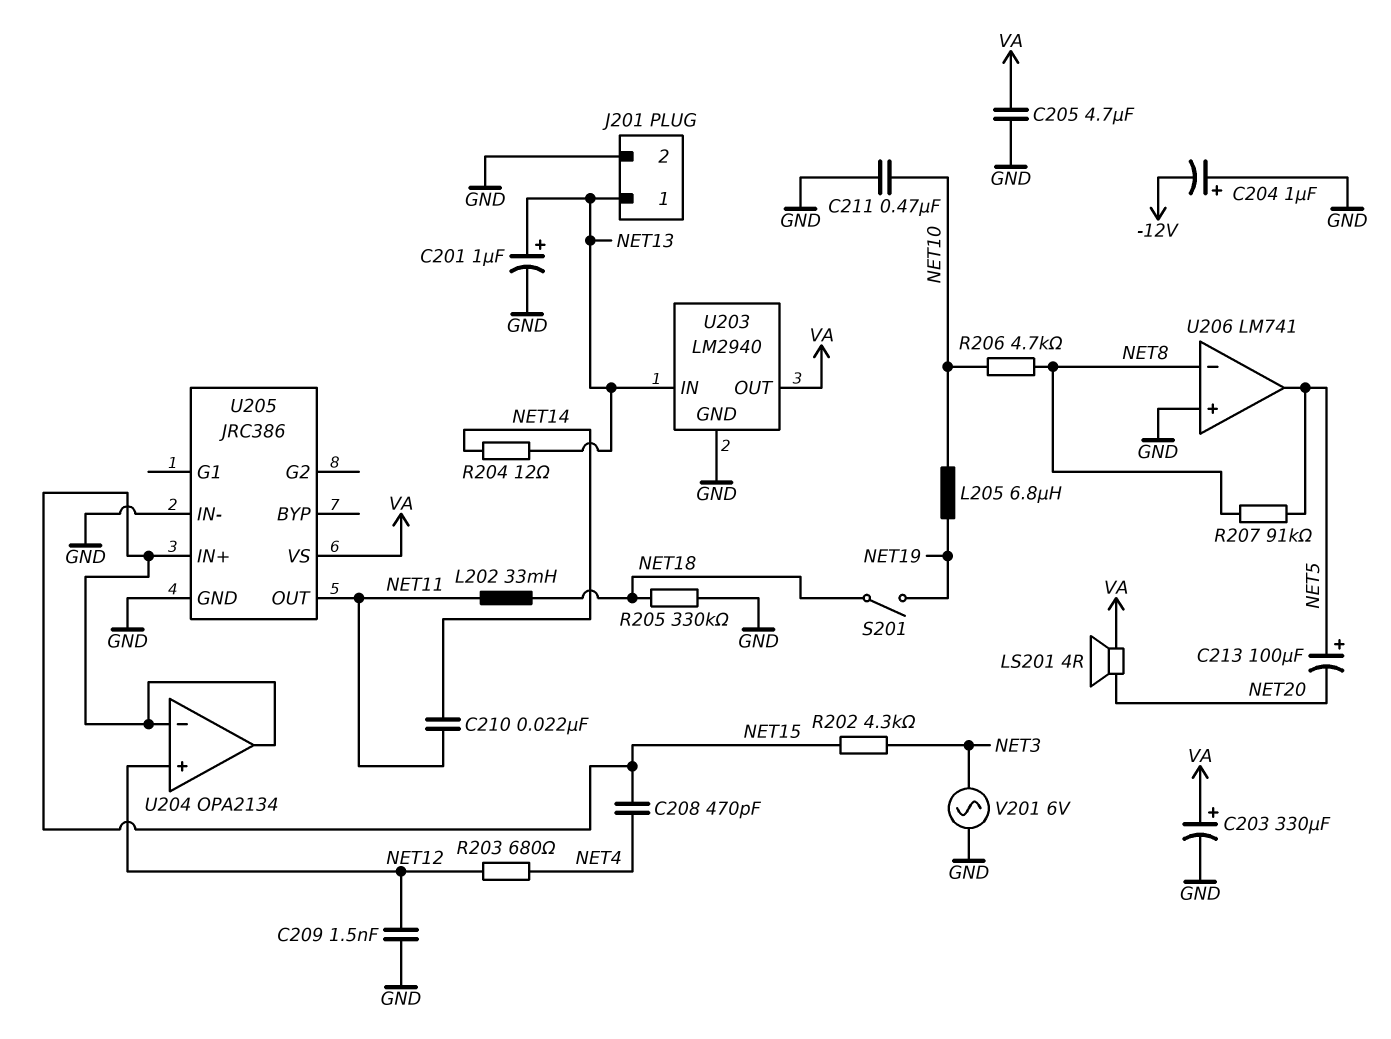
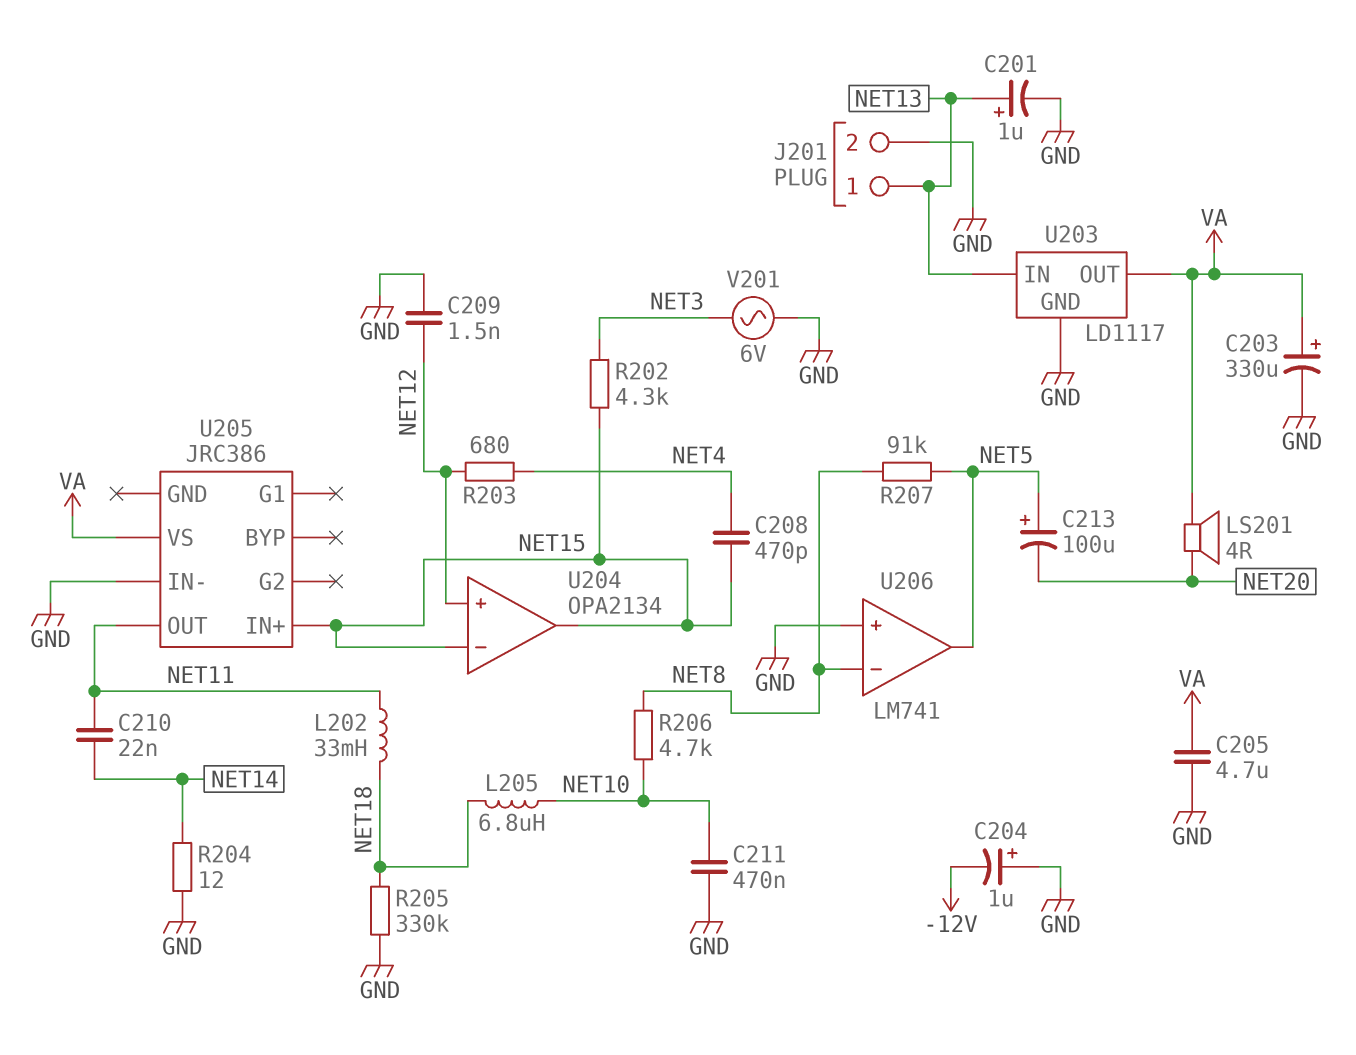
L205: 6.8uH (NET10, NET19) -> 6.8uH (NET10, NET18)
R204: 12 (NET13, NET14) -> 12 (GND, NET14)
S201: switch (NET18, NET19) -> none
U203: LM2940 -> LD1117
U205 pin GND: GND -> none

